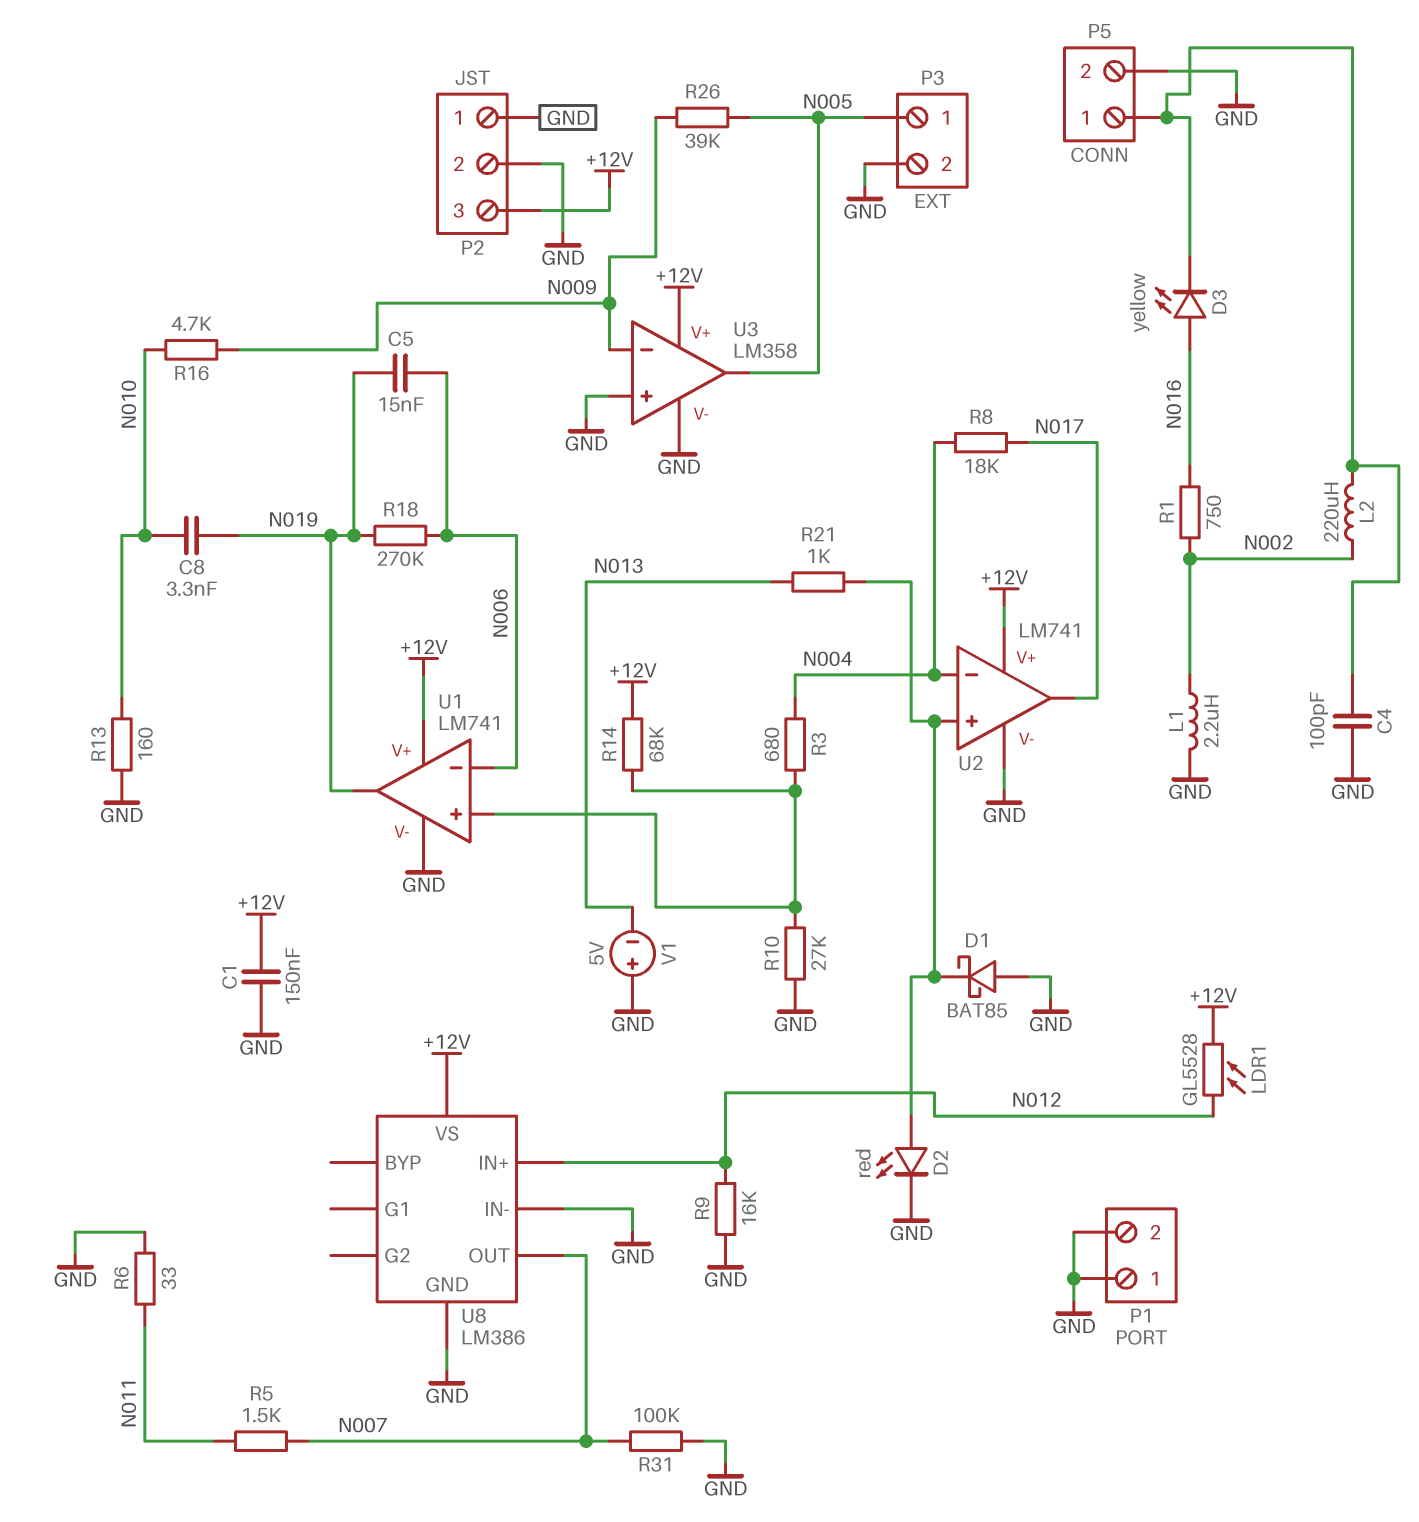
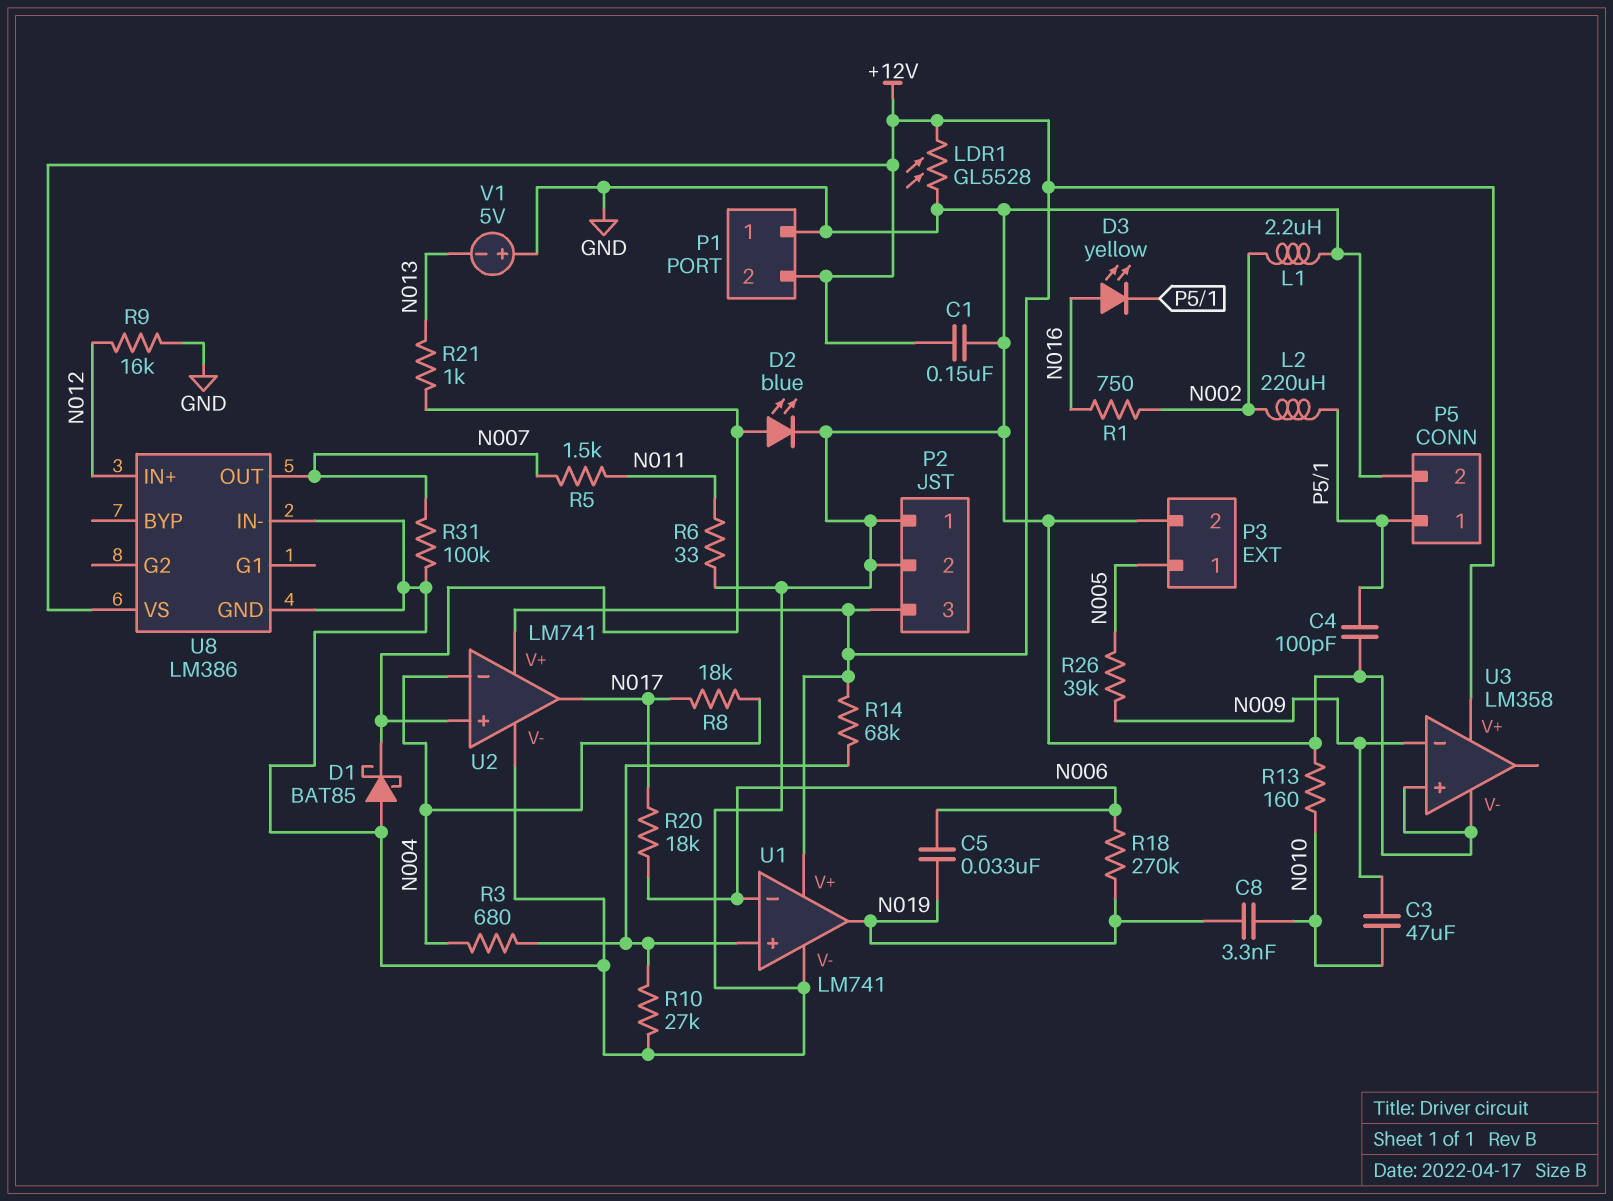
C3: none -> 47uF (N009, N010)
C5: 15nF (N006, N019) -> 33nF (N006, N019)
D2: LED red (A U2/in+, K GND) -> LED blue (A U2/in+, K GND)
LDR1: GL5528 (+12V, N012) -> GL5528 (+12V, GND)
P1 pin 2: GND -> +12V
R16: 4.7k (N009, N010) -> none
R20: none -> 18k (N006, N017)
U3 pin out: N005 -> none

